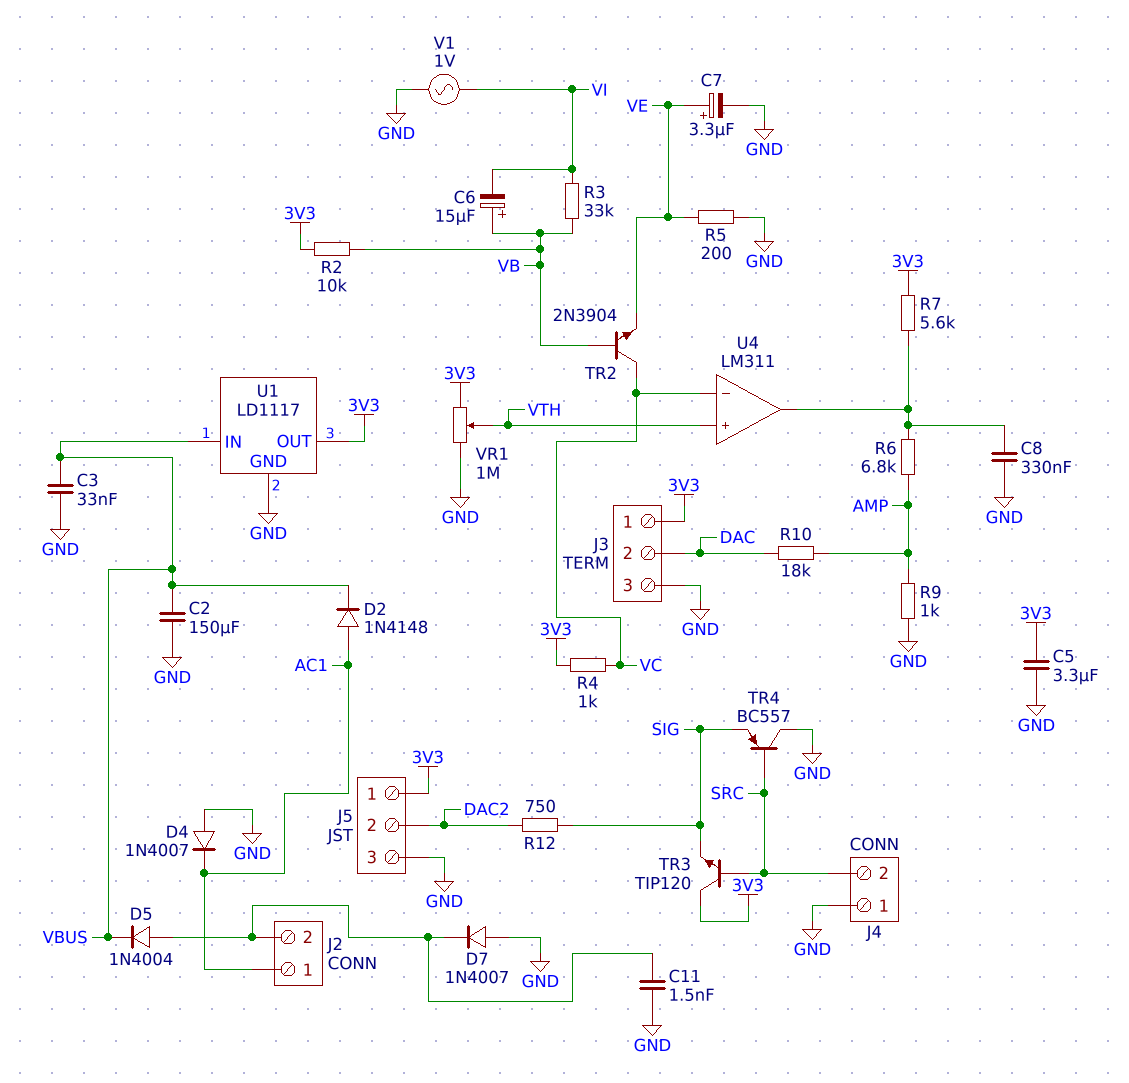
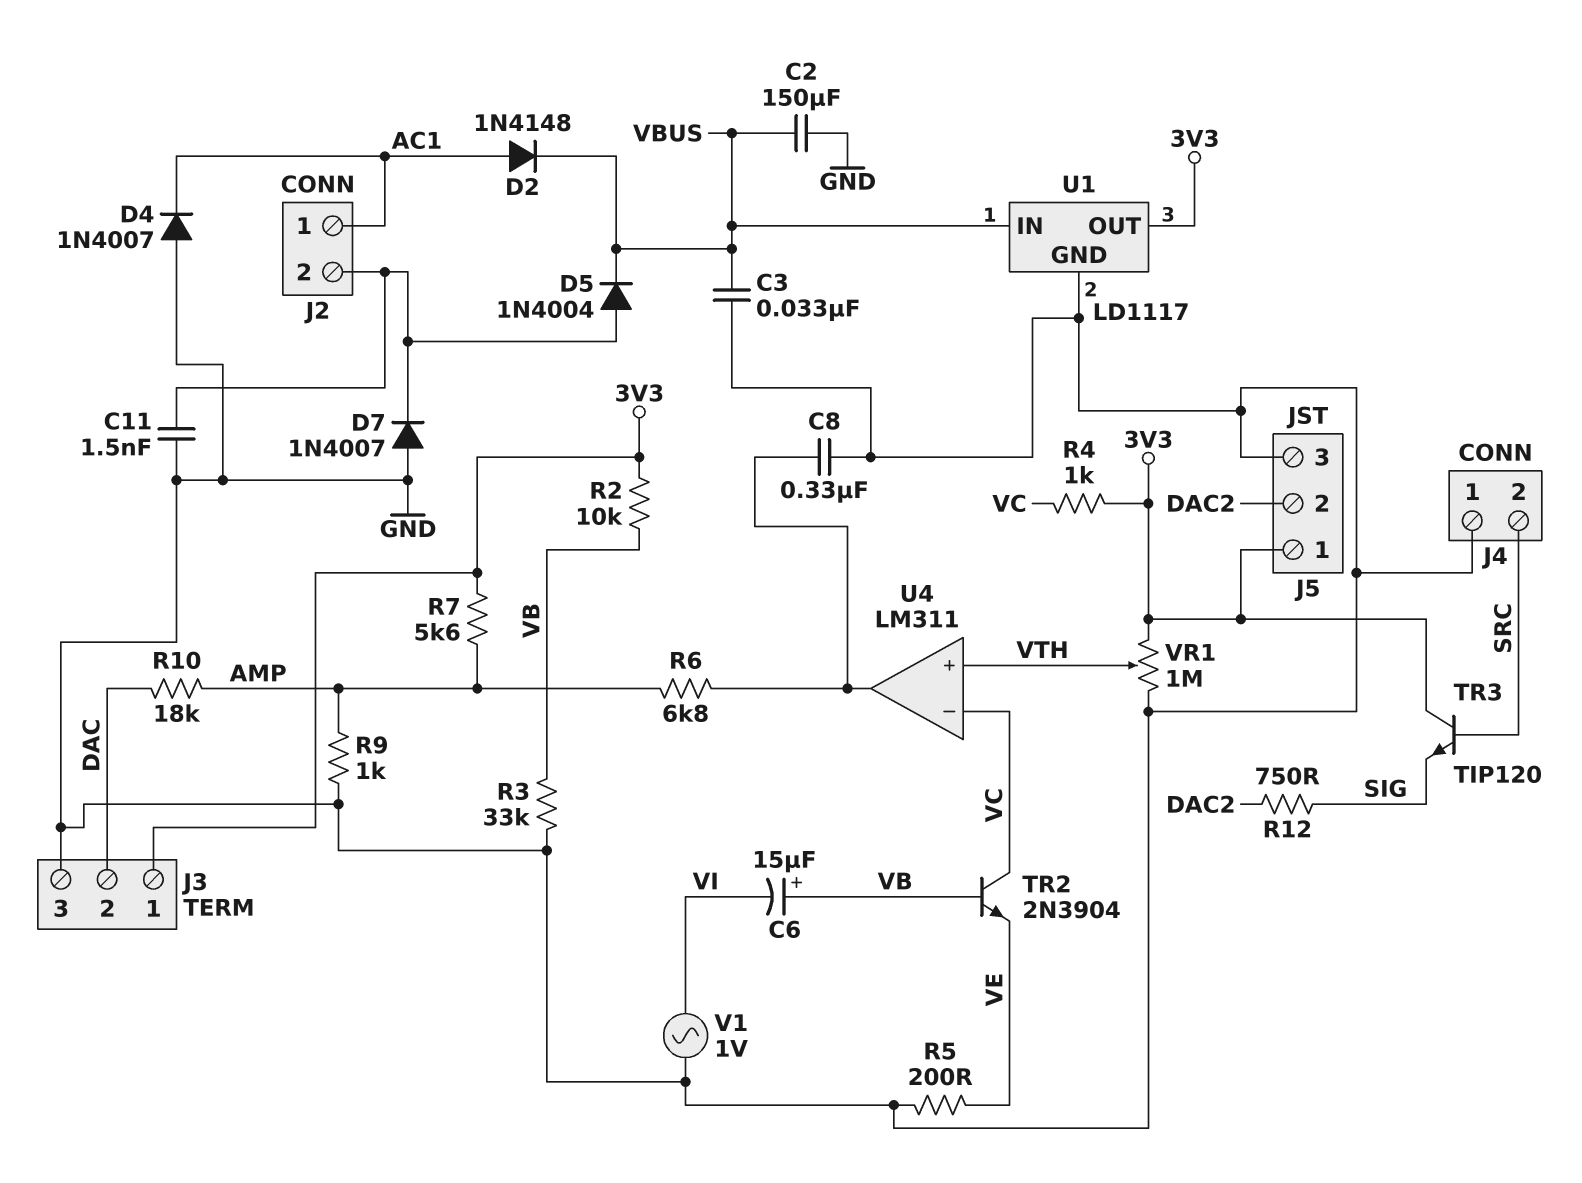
C5: 3.3uF (3V3, GND) -> none
C7: 3.3uF (plus VE, minus GND) -> none
R3: 33k (VB, VI) -> 33k (GND, VB)
R7: 5.6k (3V3, U4/out) -> 5.6k (3V3, AMP)
TR4: PNP BC557 (B SRC, C GND, E SIG) -> none

